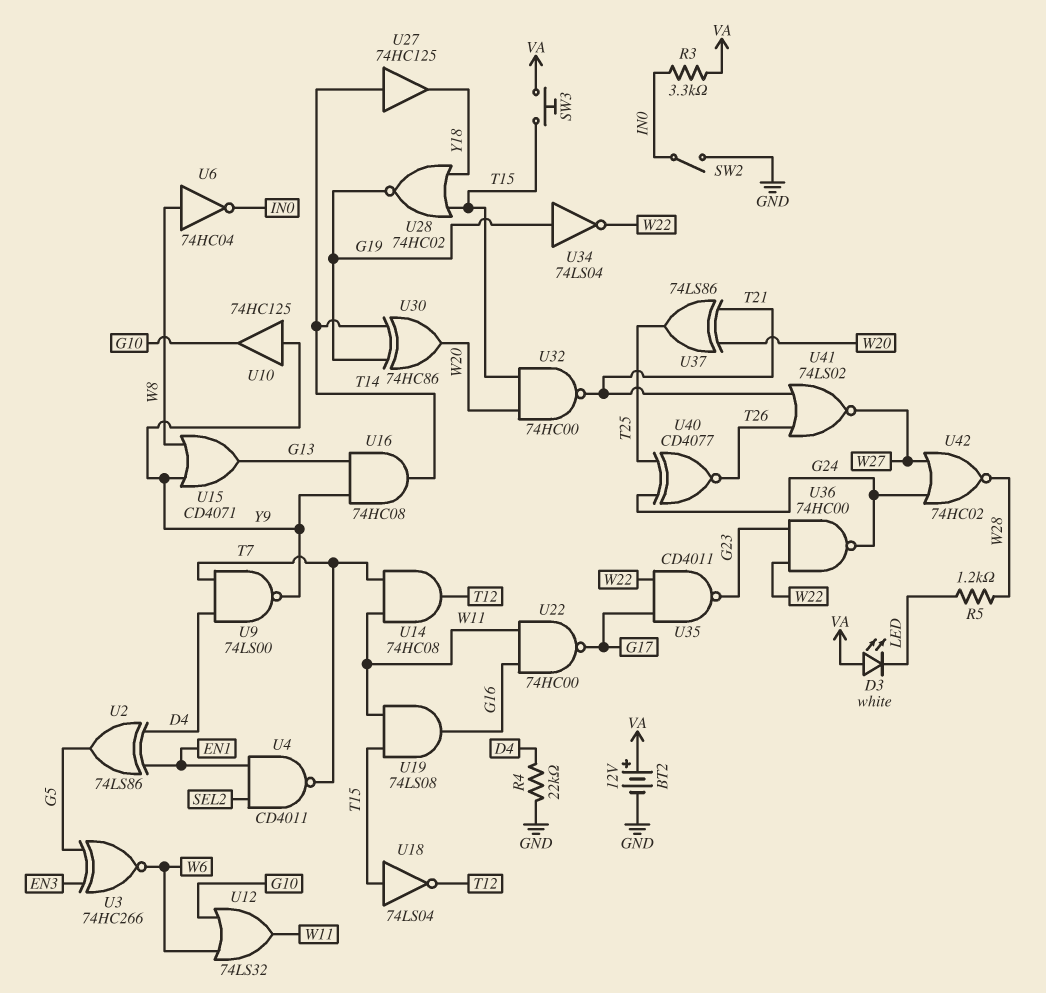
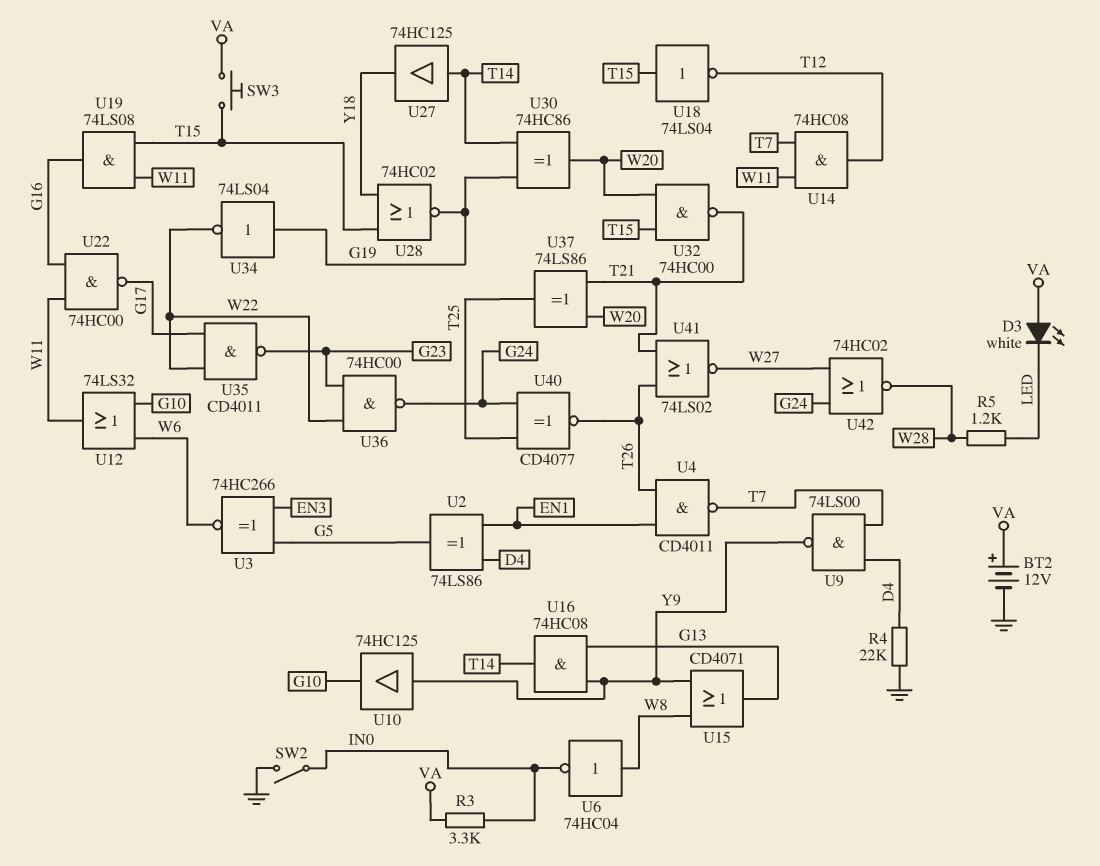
U4: NAND CD4011 (in EN1, in SEL2, out T7) -> NAND CD4011 (in EN1, in T26, out T7)

